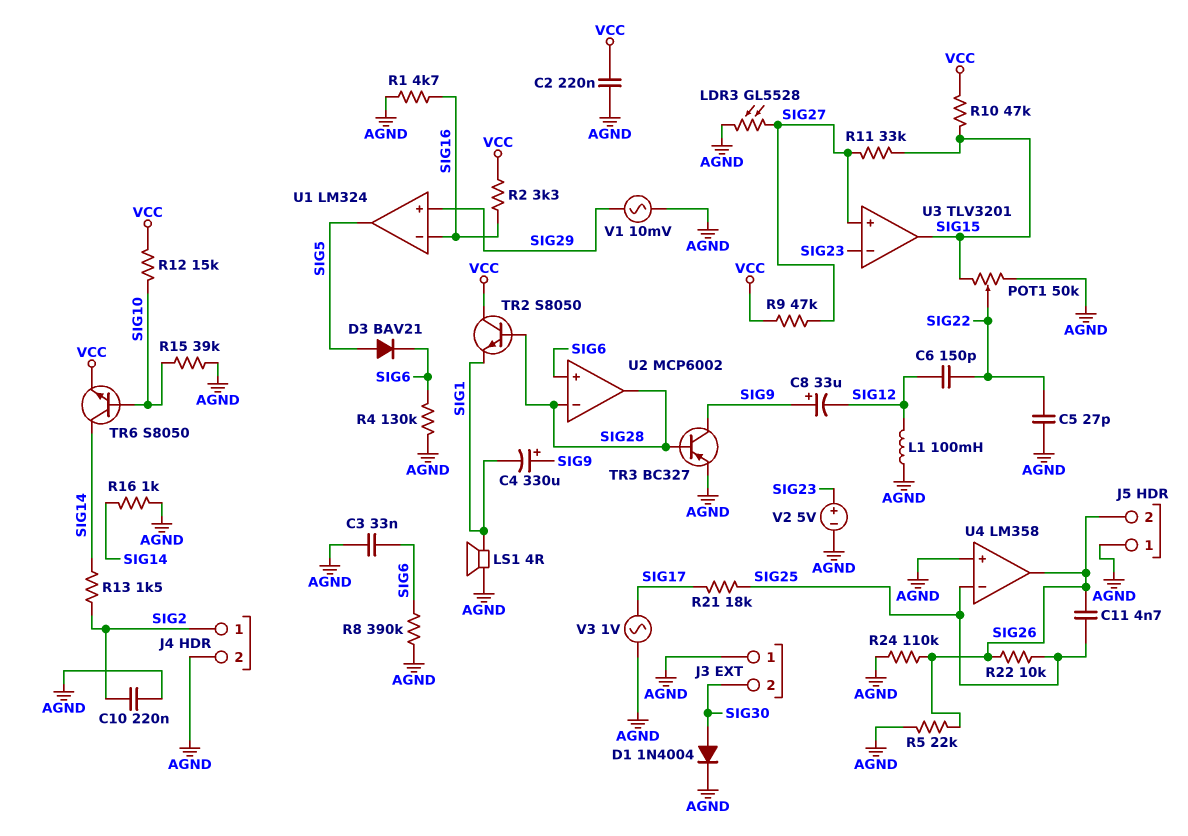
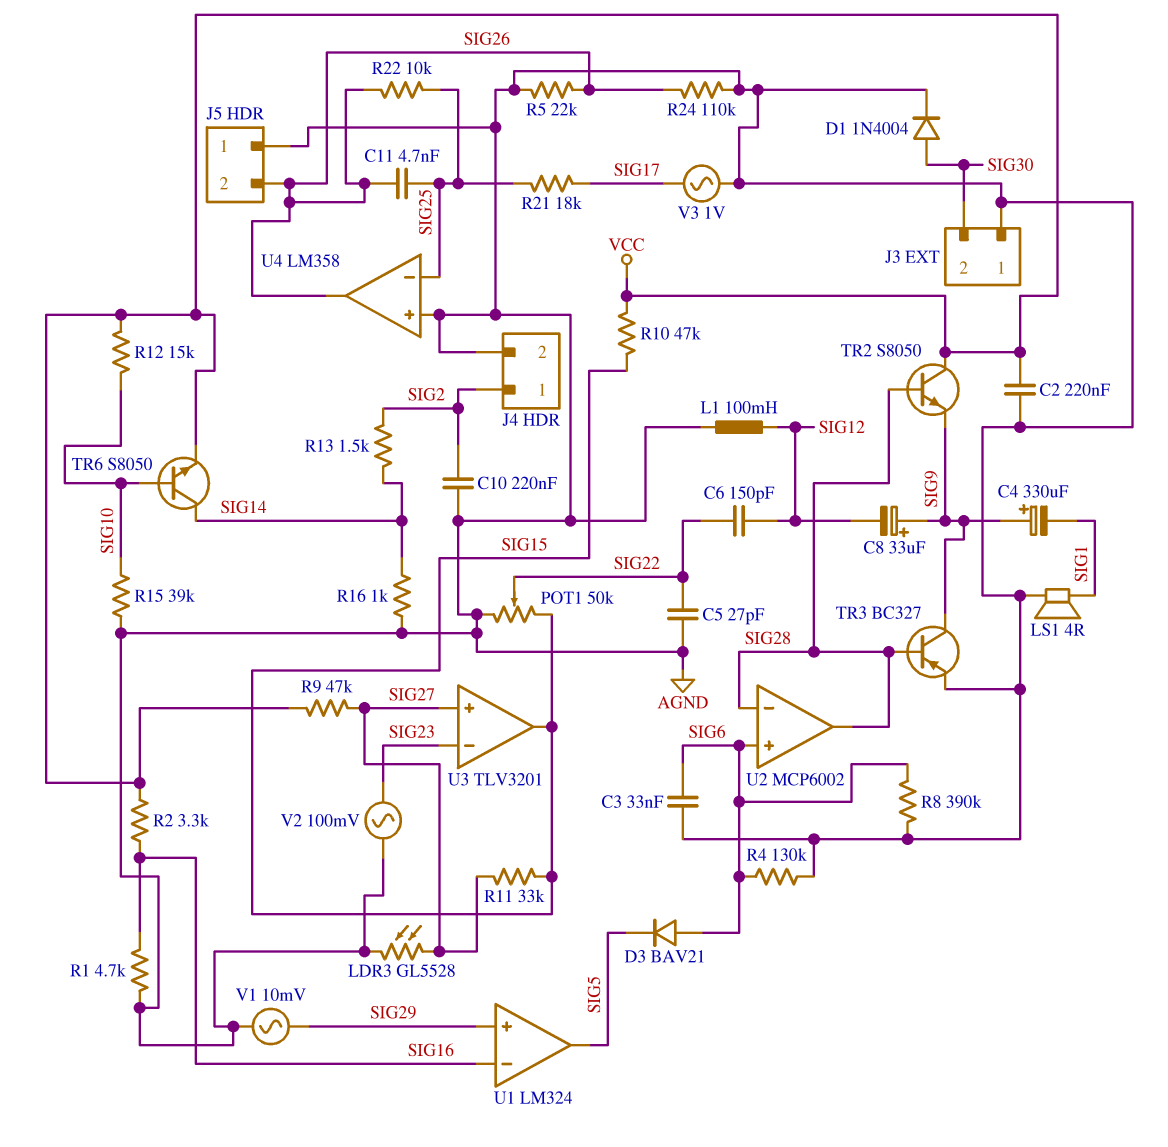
D3: diode BAV21 (A SIG5, K SIG6) -> diode BAV21 (A SIG6, K SIG5)
TR2: NPN S8050 (B SIG28, C VCC, E SIG1) -> NPN S8050 (B SIG28, C VCC, E SIG9)
V2: 5V (plus SIG23, minus AGND) -> AC 100mV (AGND, SIG23)

